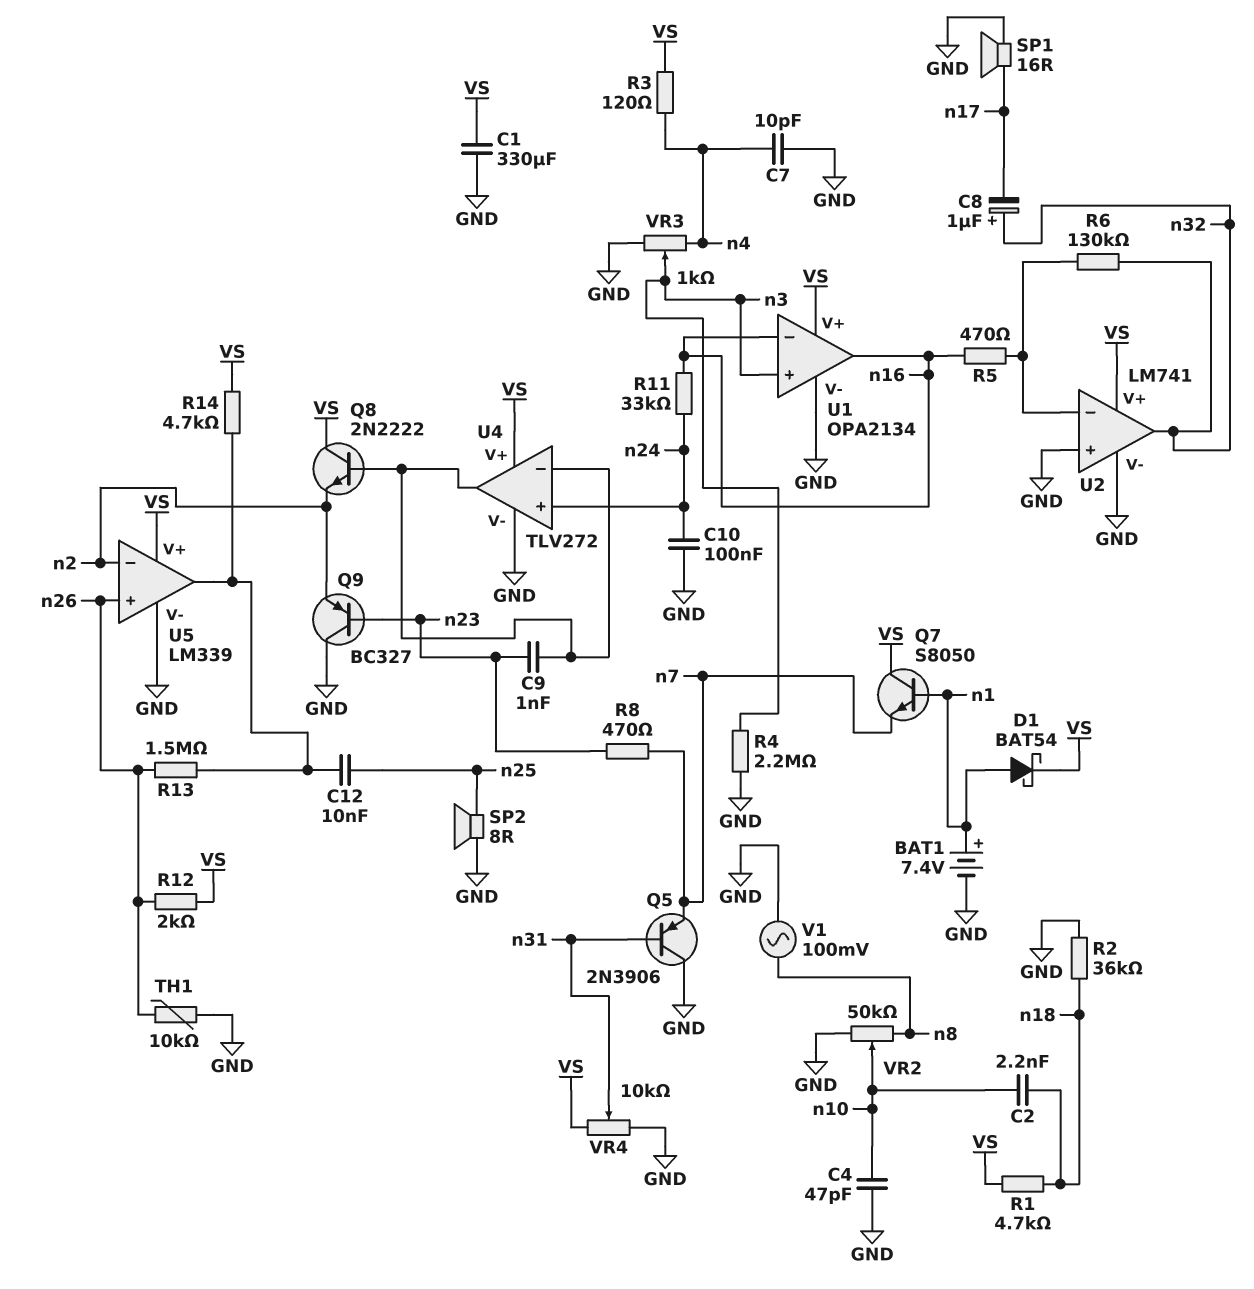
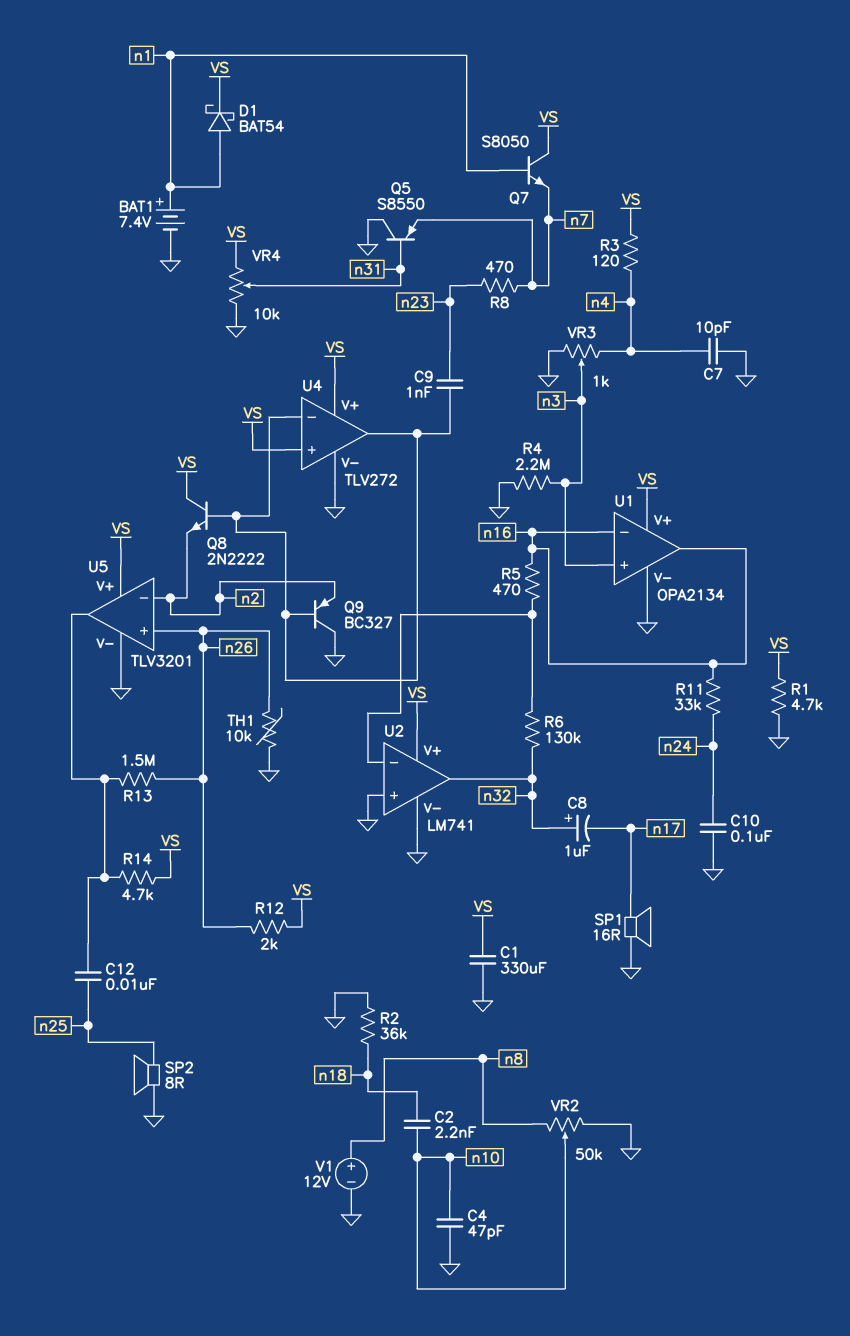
Q5: PNP 2N3906 (B n31, C GND, E n7) -> PNP S8550 (B n31, C GND, E n7)
Q9: PNP BC327 (B n23, C GND, E n2) -> PNP BC327 (B U4/in-, C GND, E n2)
R1: 4.7k (VS, n18) -> 4.7k (GND, VS)
U4 pin in+: n24 -> VS
U5: LM339 -> TLV3201
V1: AC 100mV (GND, n8) -> 12V (plus n8, minus GND)

